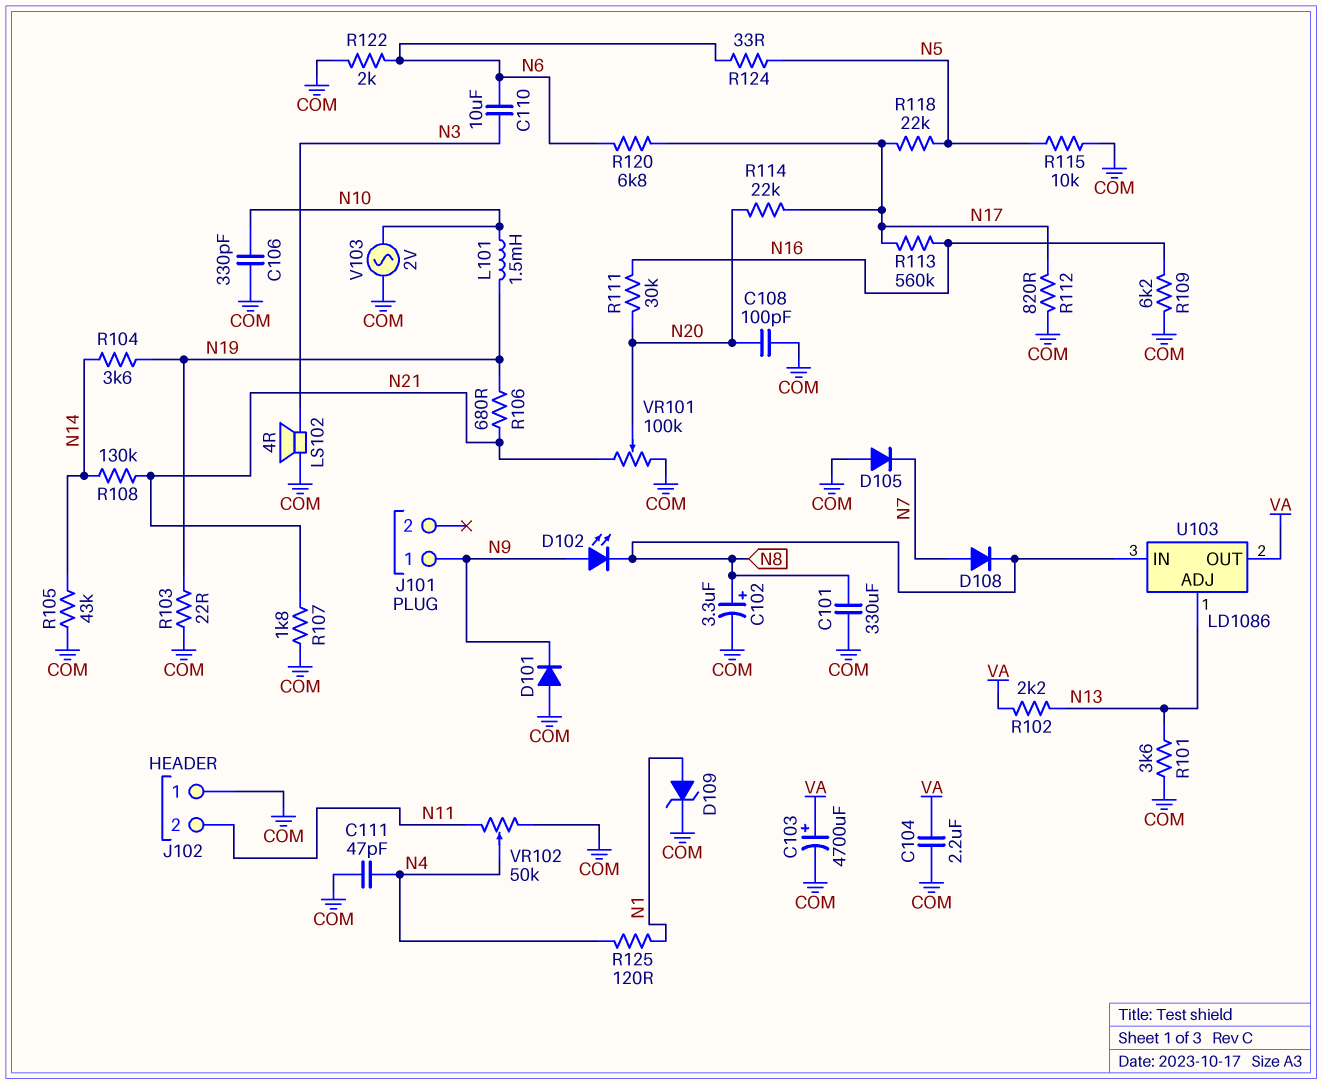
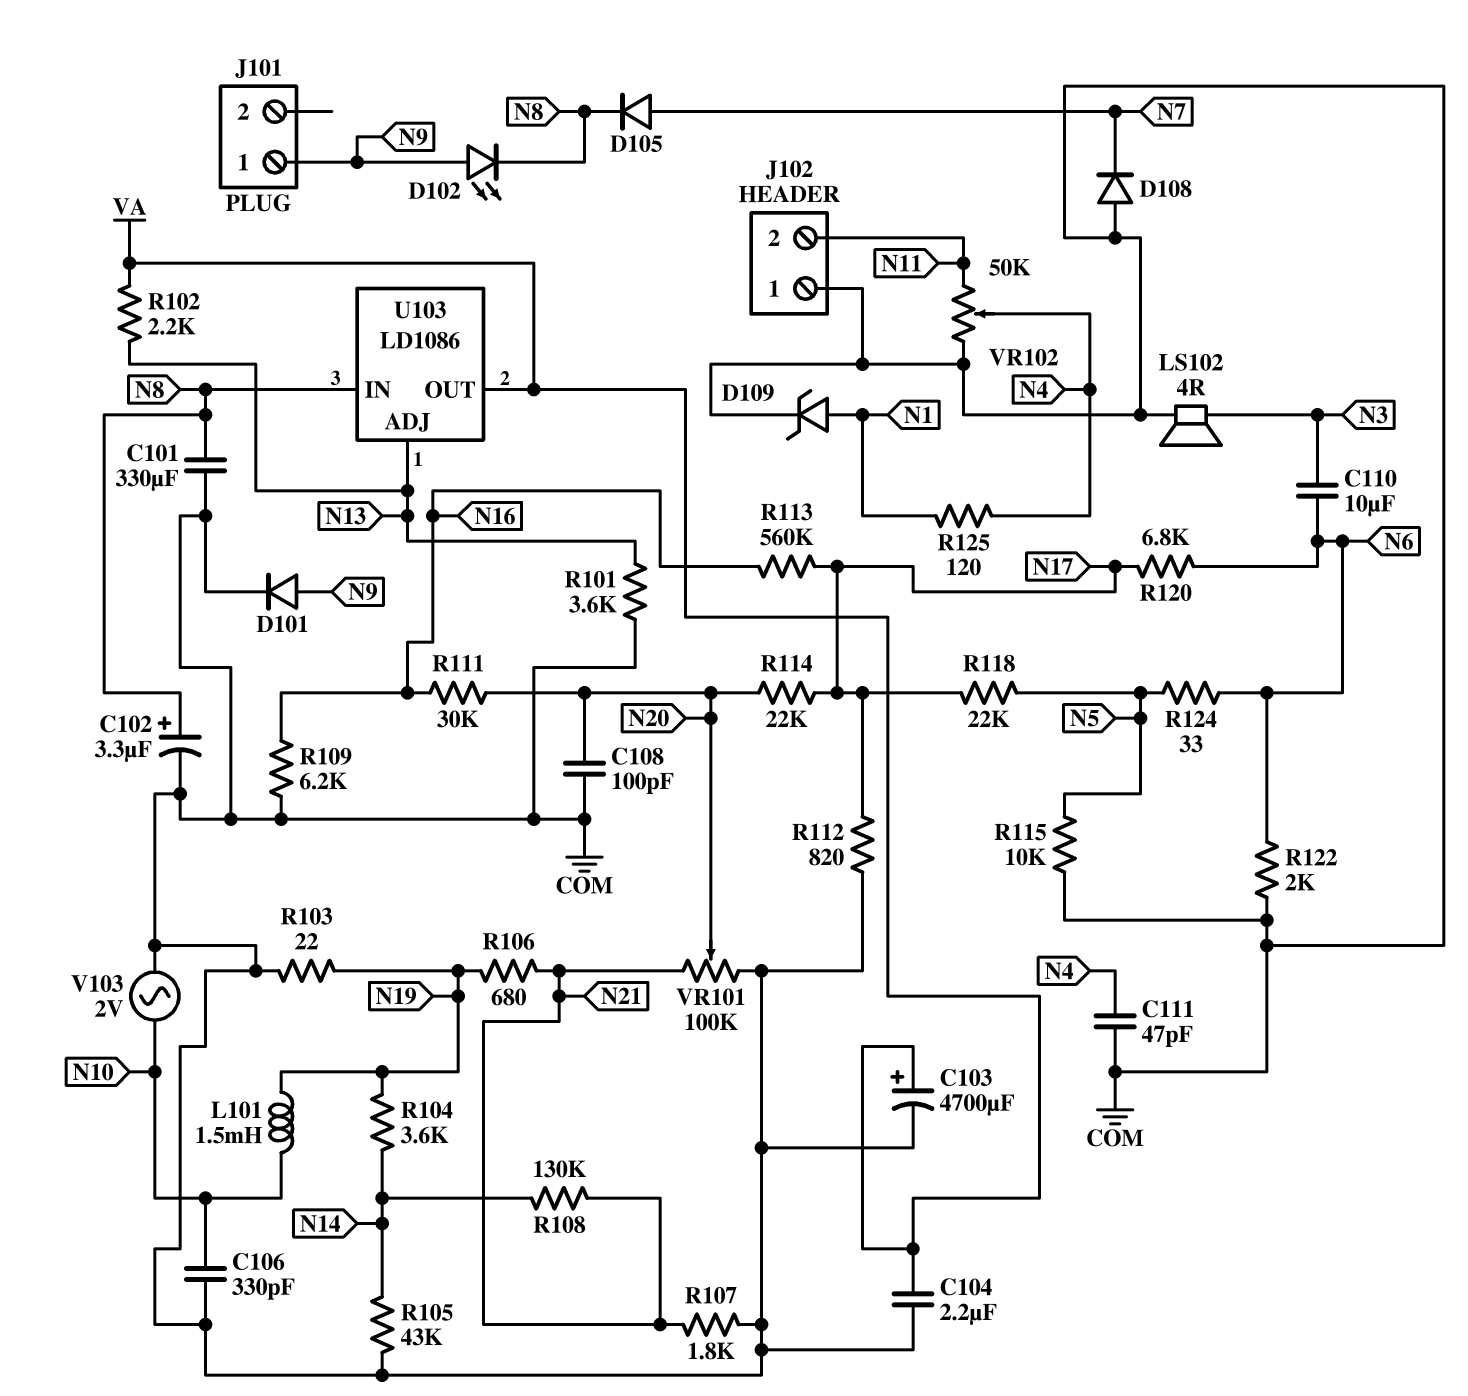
D101: diode (A COM, K N9) -> diode (A N9, K COM)
D105: diode (A COM, K N7) -> diode (A N7, K N8)
D108: diode (A N7, K N8) -> diode (A COM, K N7)

